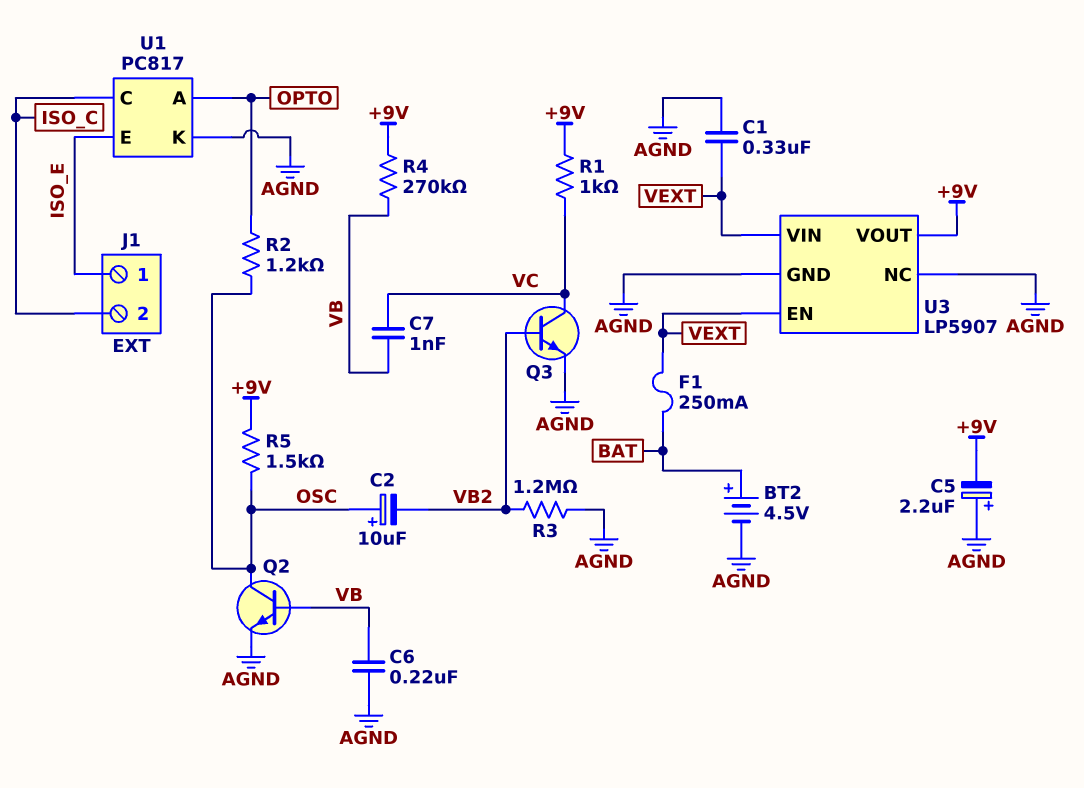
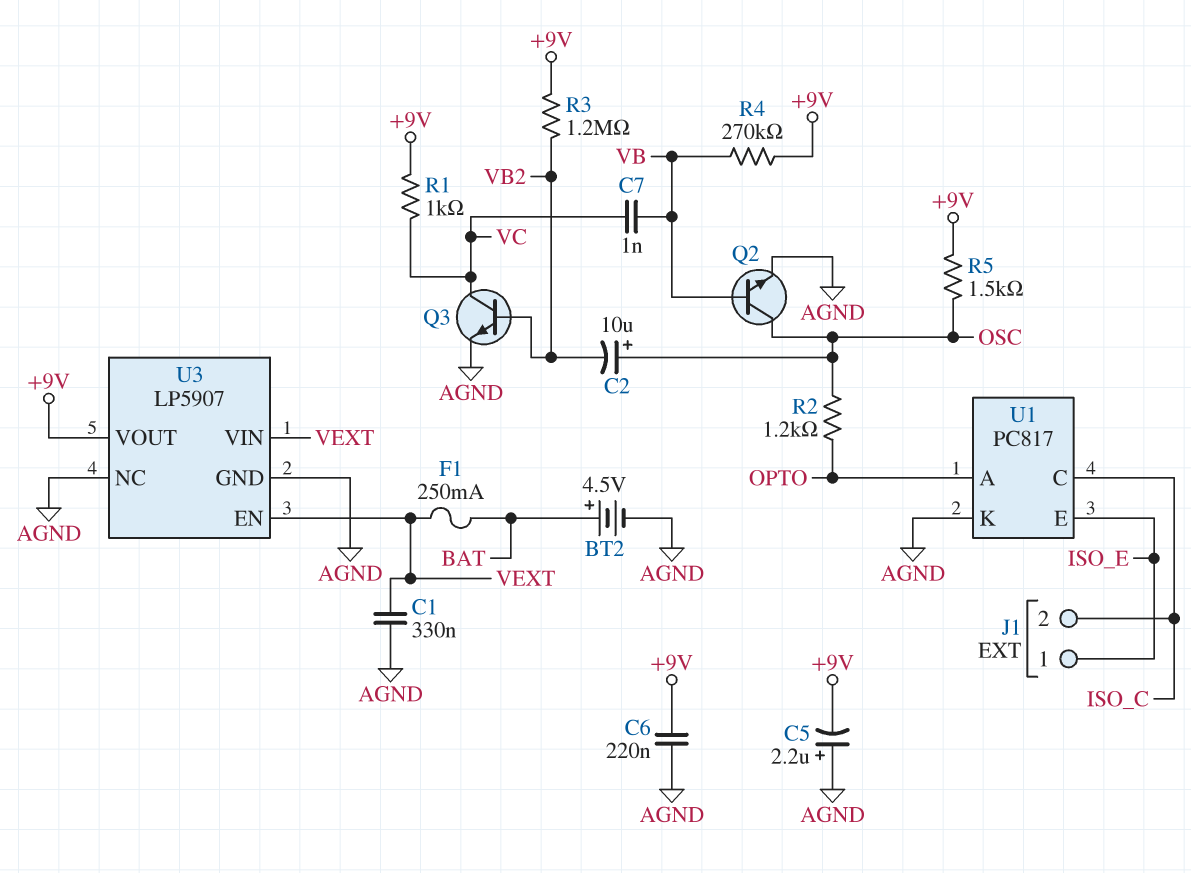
C6: 220nF (AGND, VB) -> 220nF (+9V, AGND)
R3: 1.2M (AGND, VB2) -> 1.2M (+9V, VB2)

